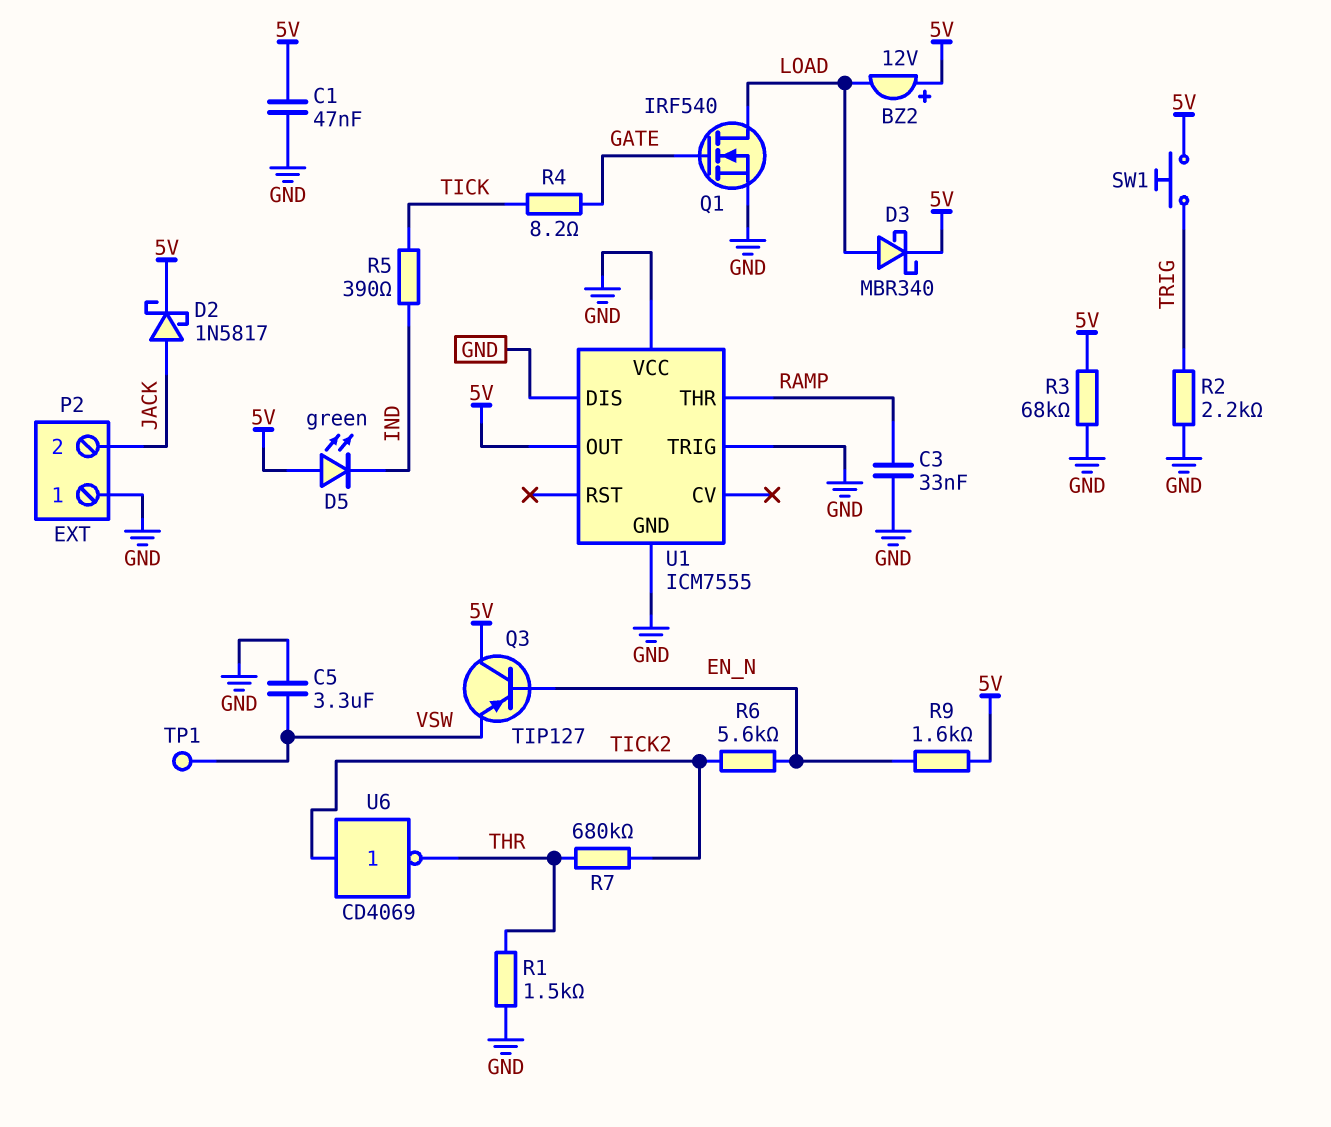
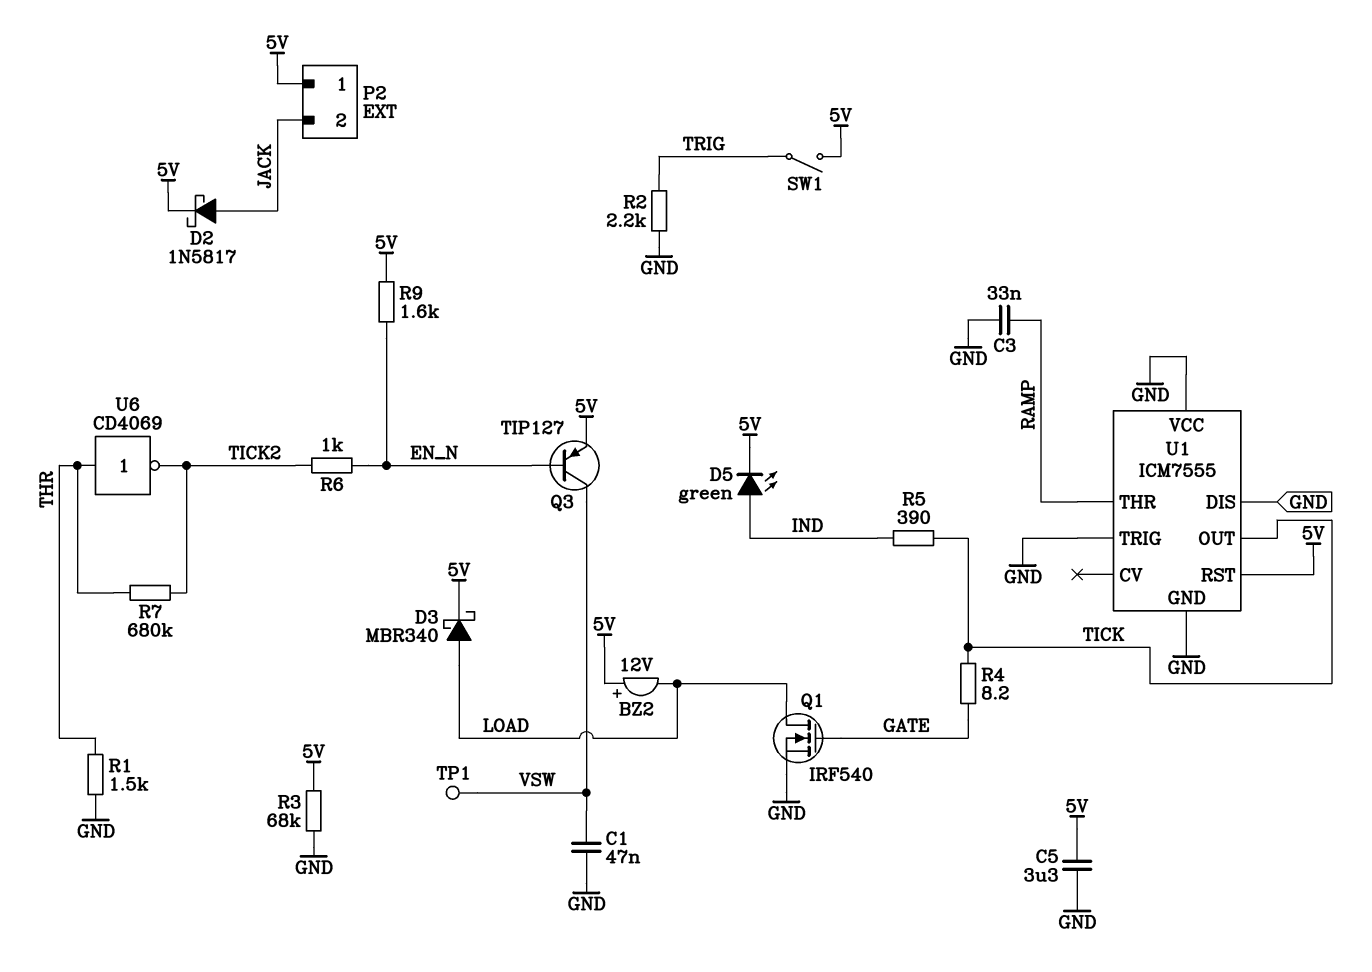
C1: 47nF (5V, GND) -> 47nF (GND, VSW)
C5: 3.3uF (GND, VSW) -> 3.3uF (5V, GND)
D5: LED green (A 5V, K IND) -> LED green (A IND, K 5V)
P2 pin 1: GND -> 5V
Q3: PNP TIP127 (B EN_N, C 5V, E VSW) -> PNP TIP127 (B EN_N, C VSW, E 5V)
R6: 5.6k (EN_N, TICK2) -> 1k (EN_N, TICK2)
SW1: button (5V, TRIG) -> switch (5V, TRIG)
U1 pin OUT: 5V -> TICK
U1 pin RST: none -> 5V
U6: NOT CD4069 (in TICK2, out THR) -> NOT CD4069 (in THR, out TICK2)

